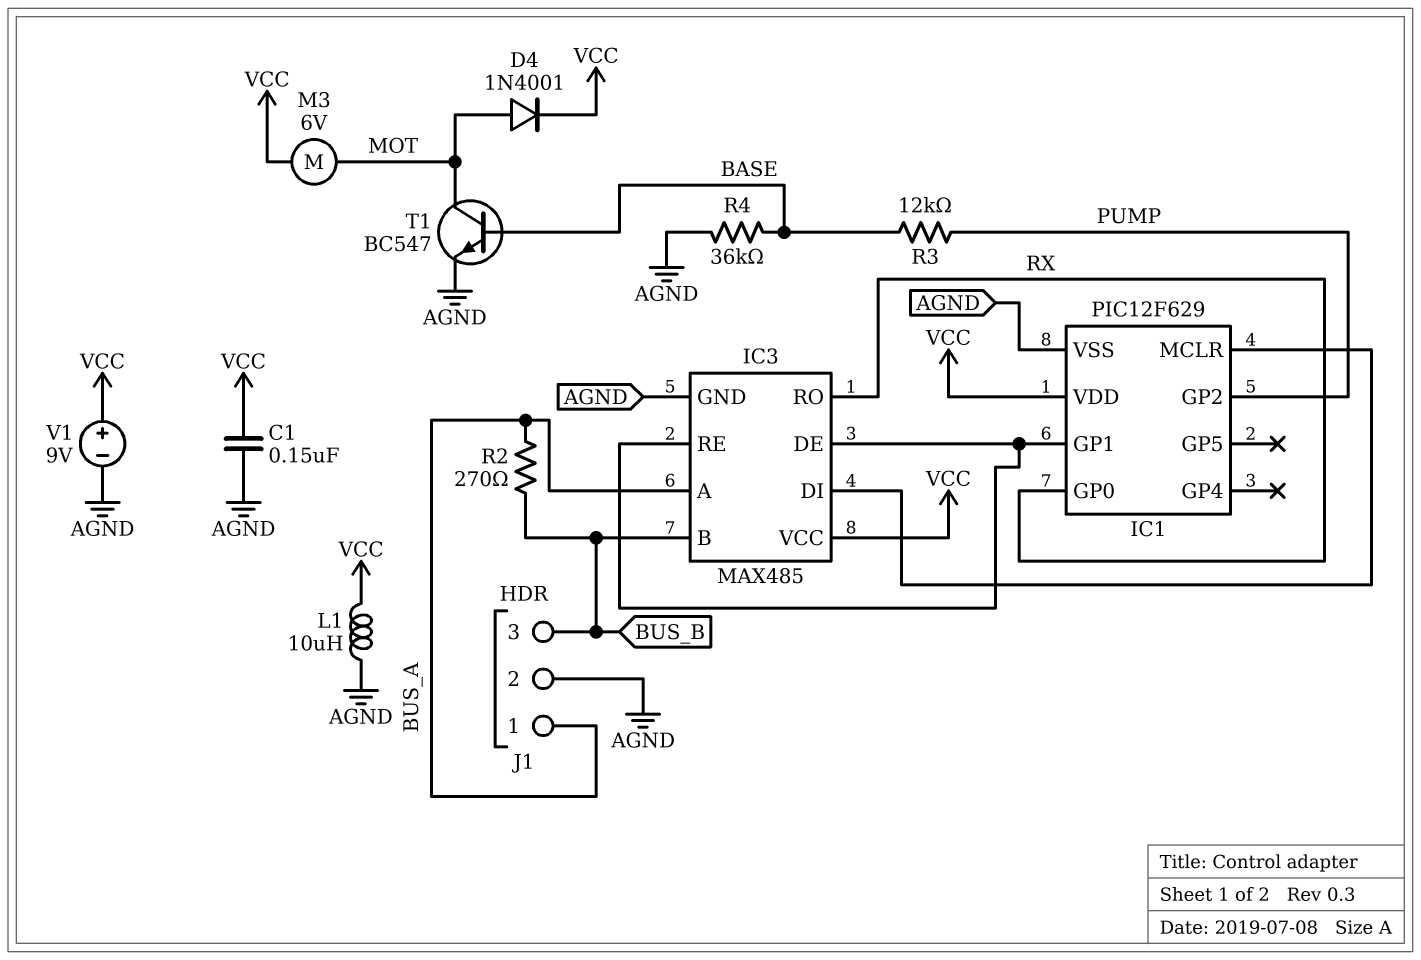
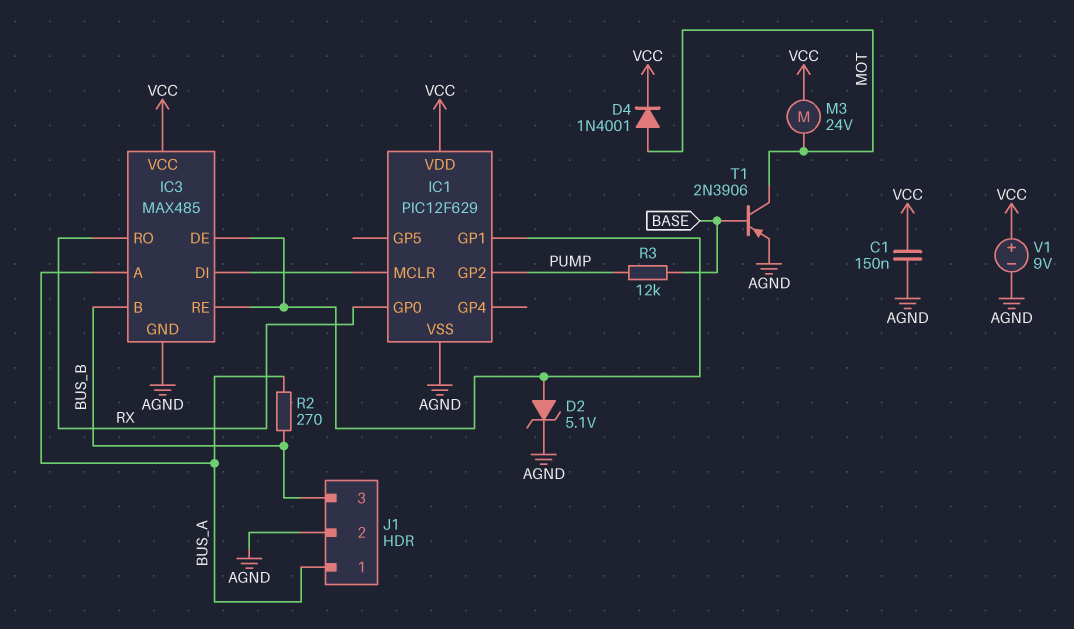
D2: none -> zener 5.1V (A IC1/GP1, K AGND)
L1: 10uH (AGND, VCC) -> none
M3: motor 6V (MOT, VCC) -> motor 24V (MOT, VCC)
R4: 36k (AGND, BASE) -> none
T1: NPN BC547 (B BASE, C MOT, E AGND) -> PNP 2N3906 (B BASE, C MOT, E AGND)

